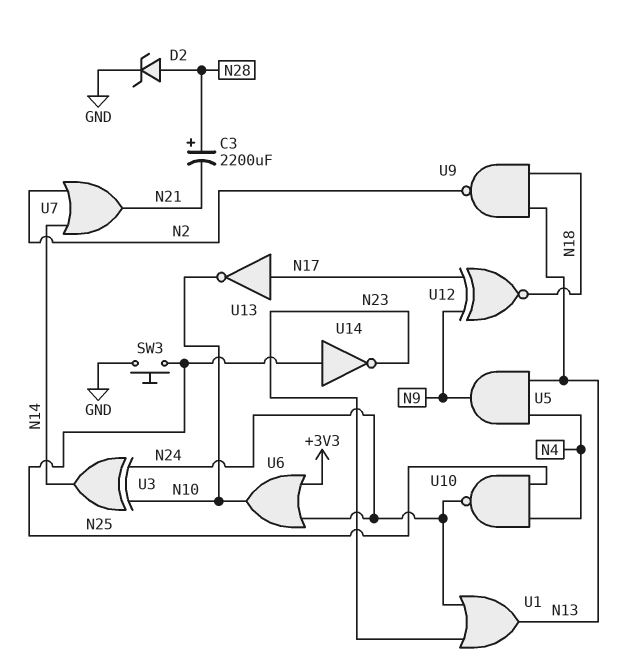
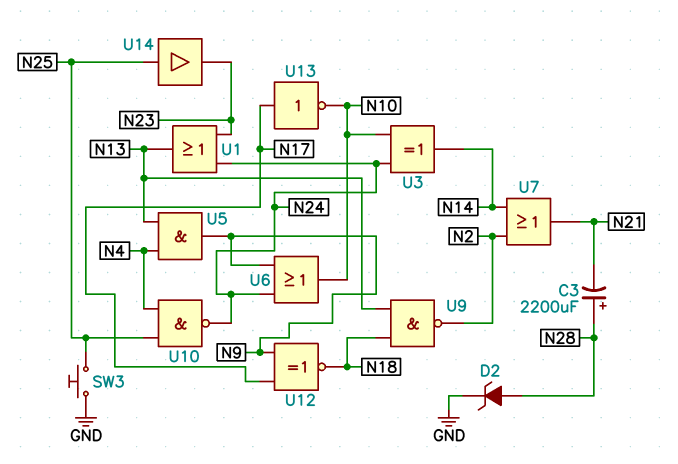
U6: OR (in +3V3, in N24, out N10) -> OR (in N9, in N24, out N10)
U14: NOT (in N25, out N23) -> buffer (in N25, out N23)

